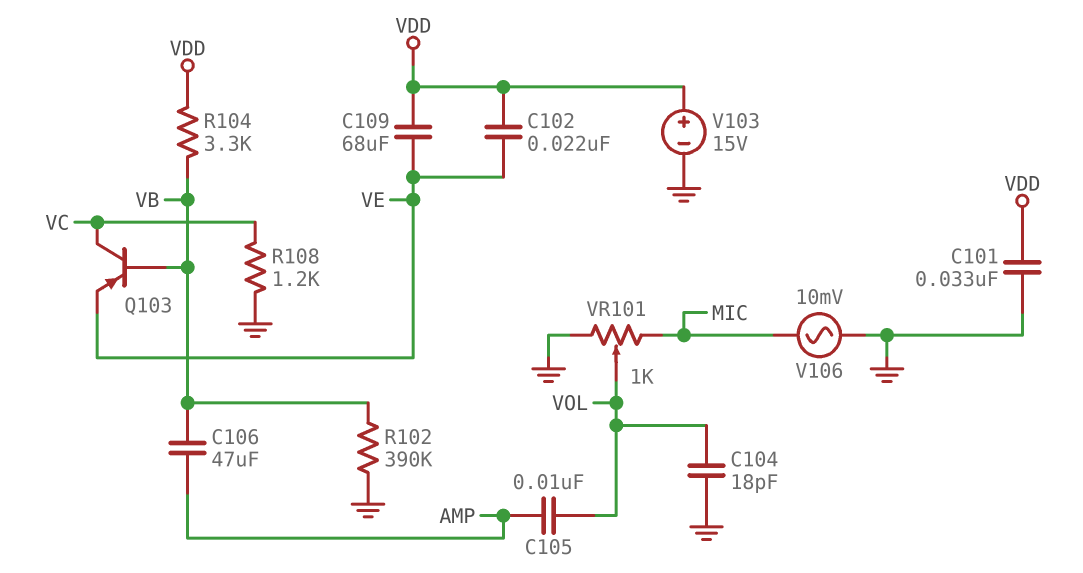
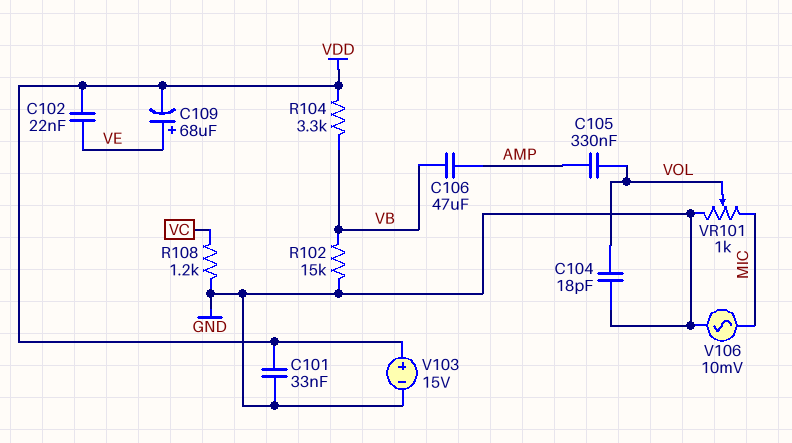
C105: 10nF (AMP, VOL) -> 330nF (AMP, VOL)
C109: 68uF (VDD, VE) -> 68uF (plus VE, minus VDD)
Q103: PNP (B VB, C VC, E VE) -> none
R102: 390k (GND, VB) -> 15k (GND, VB)

